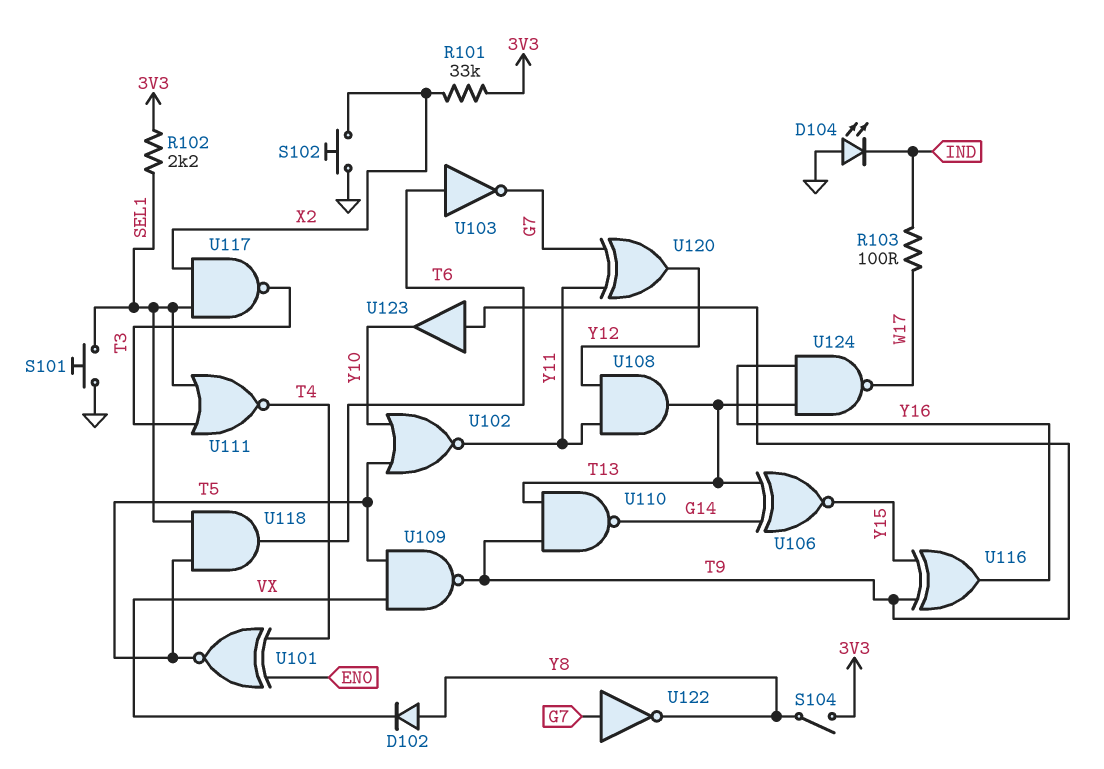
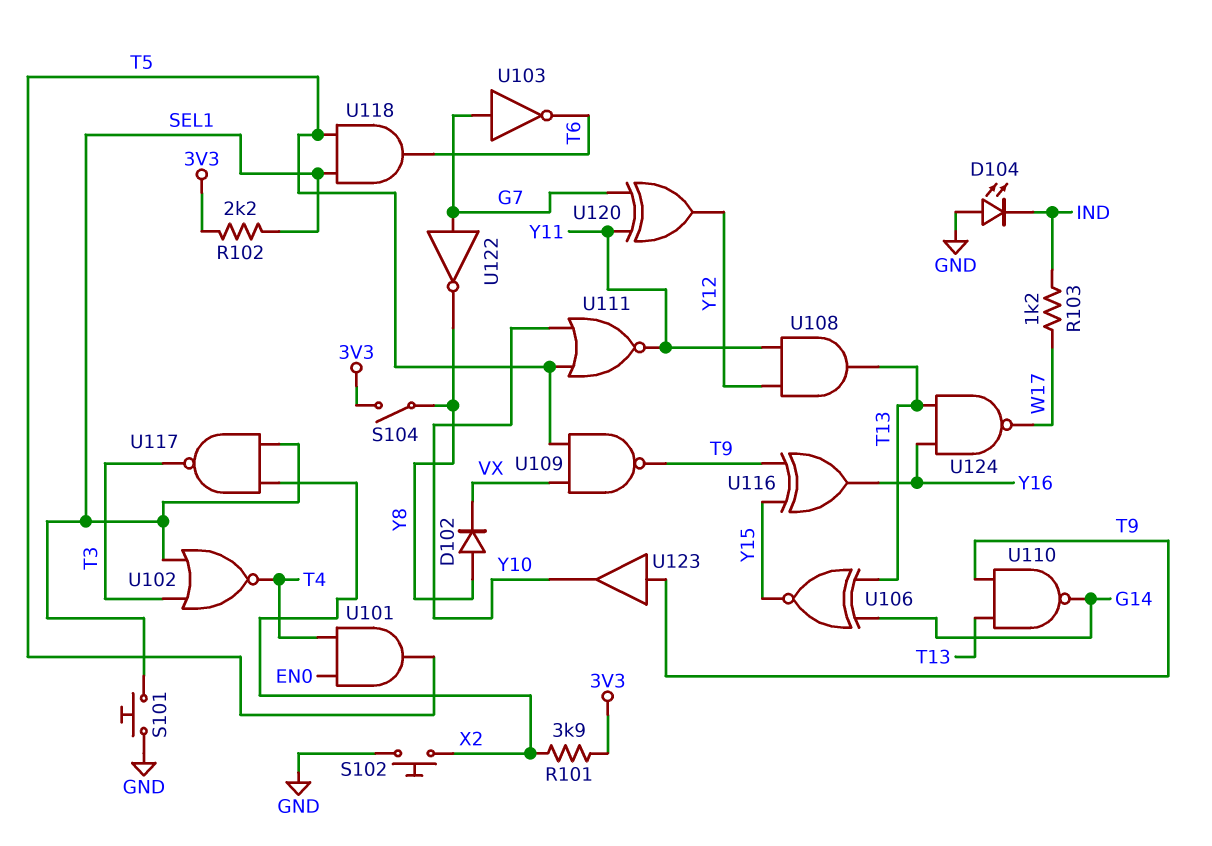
R101: 33k (3V3, X2) -> 3.9k (3V3, X2)
R103: 100 (IND, W17) -> 1.2k (IND, W17)
U101: XNOR (in EN0, in T4, out T5) -> AND (in EN0, in T4, out T5)
U102: NOR (in T5, in Y10, out Y11) -> NOR (in SEL1, in T3, out T4)
U103: NOT (in T6, out G7) -> NOT (in G7, out T6)
U111: NOR (in SEL1, in T3, out T4) -> NOR (in T5, in Y10, out Y11)

